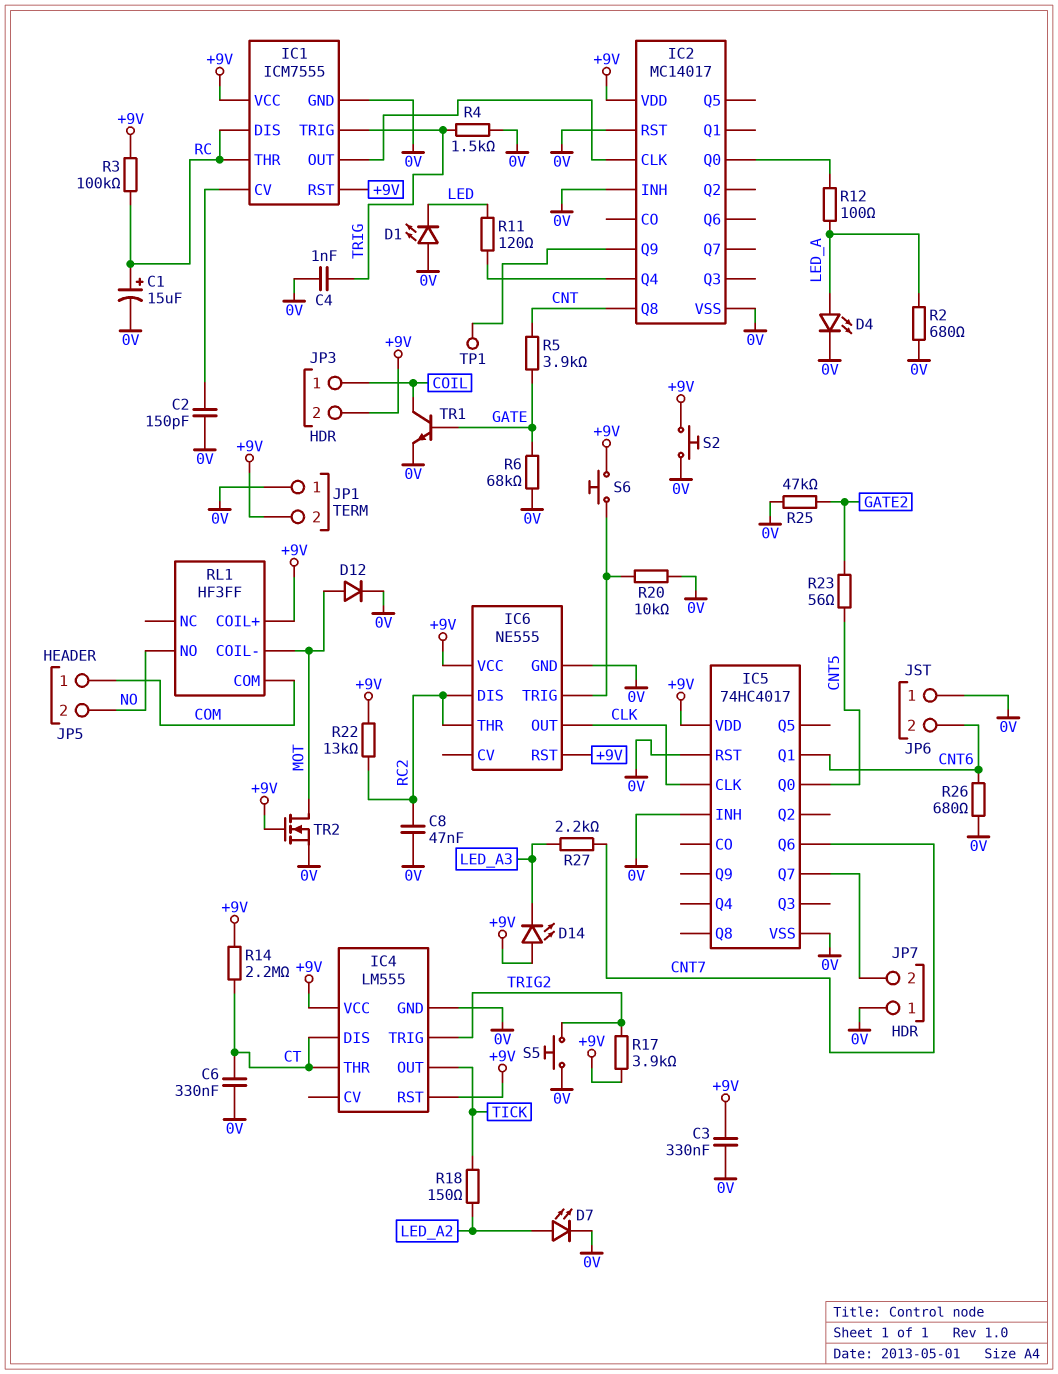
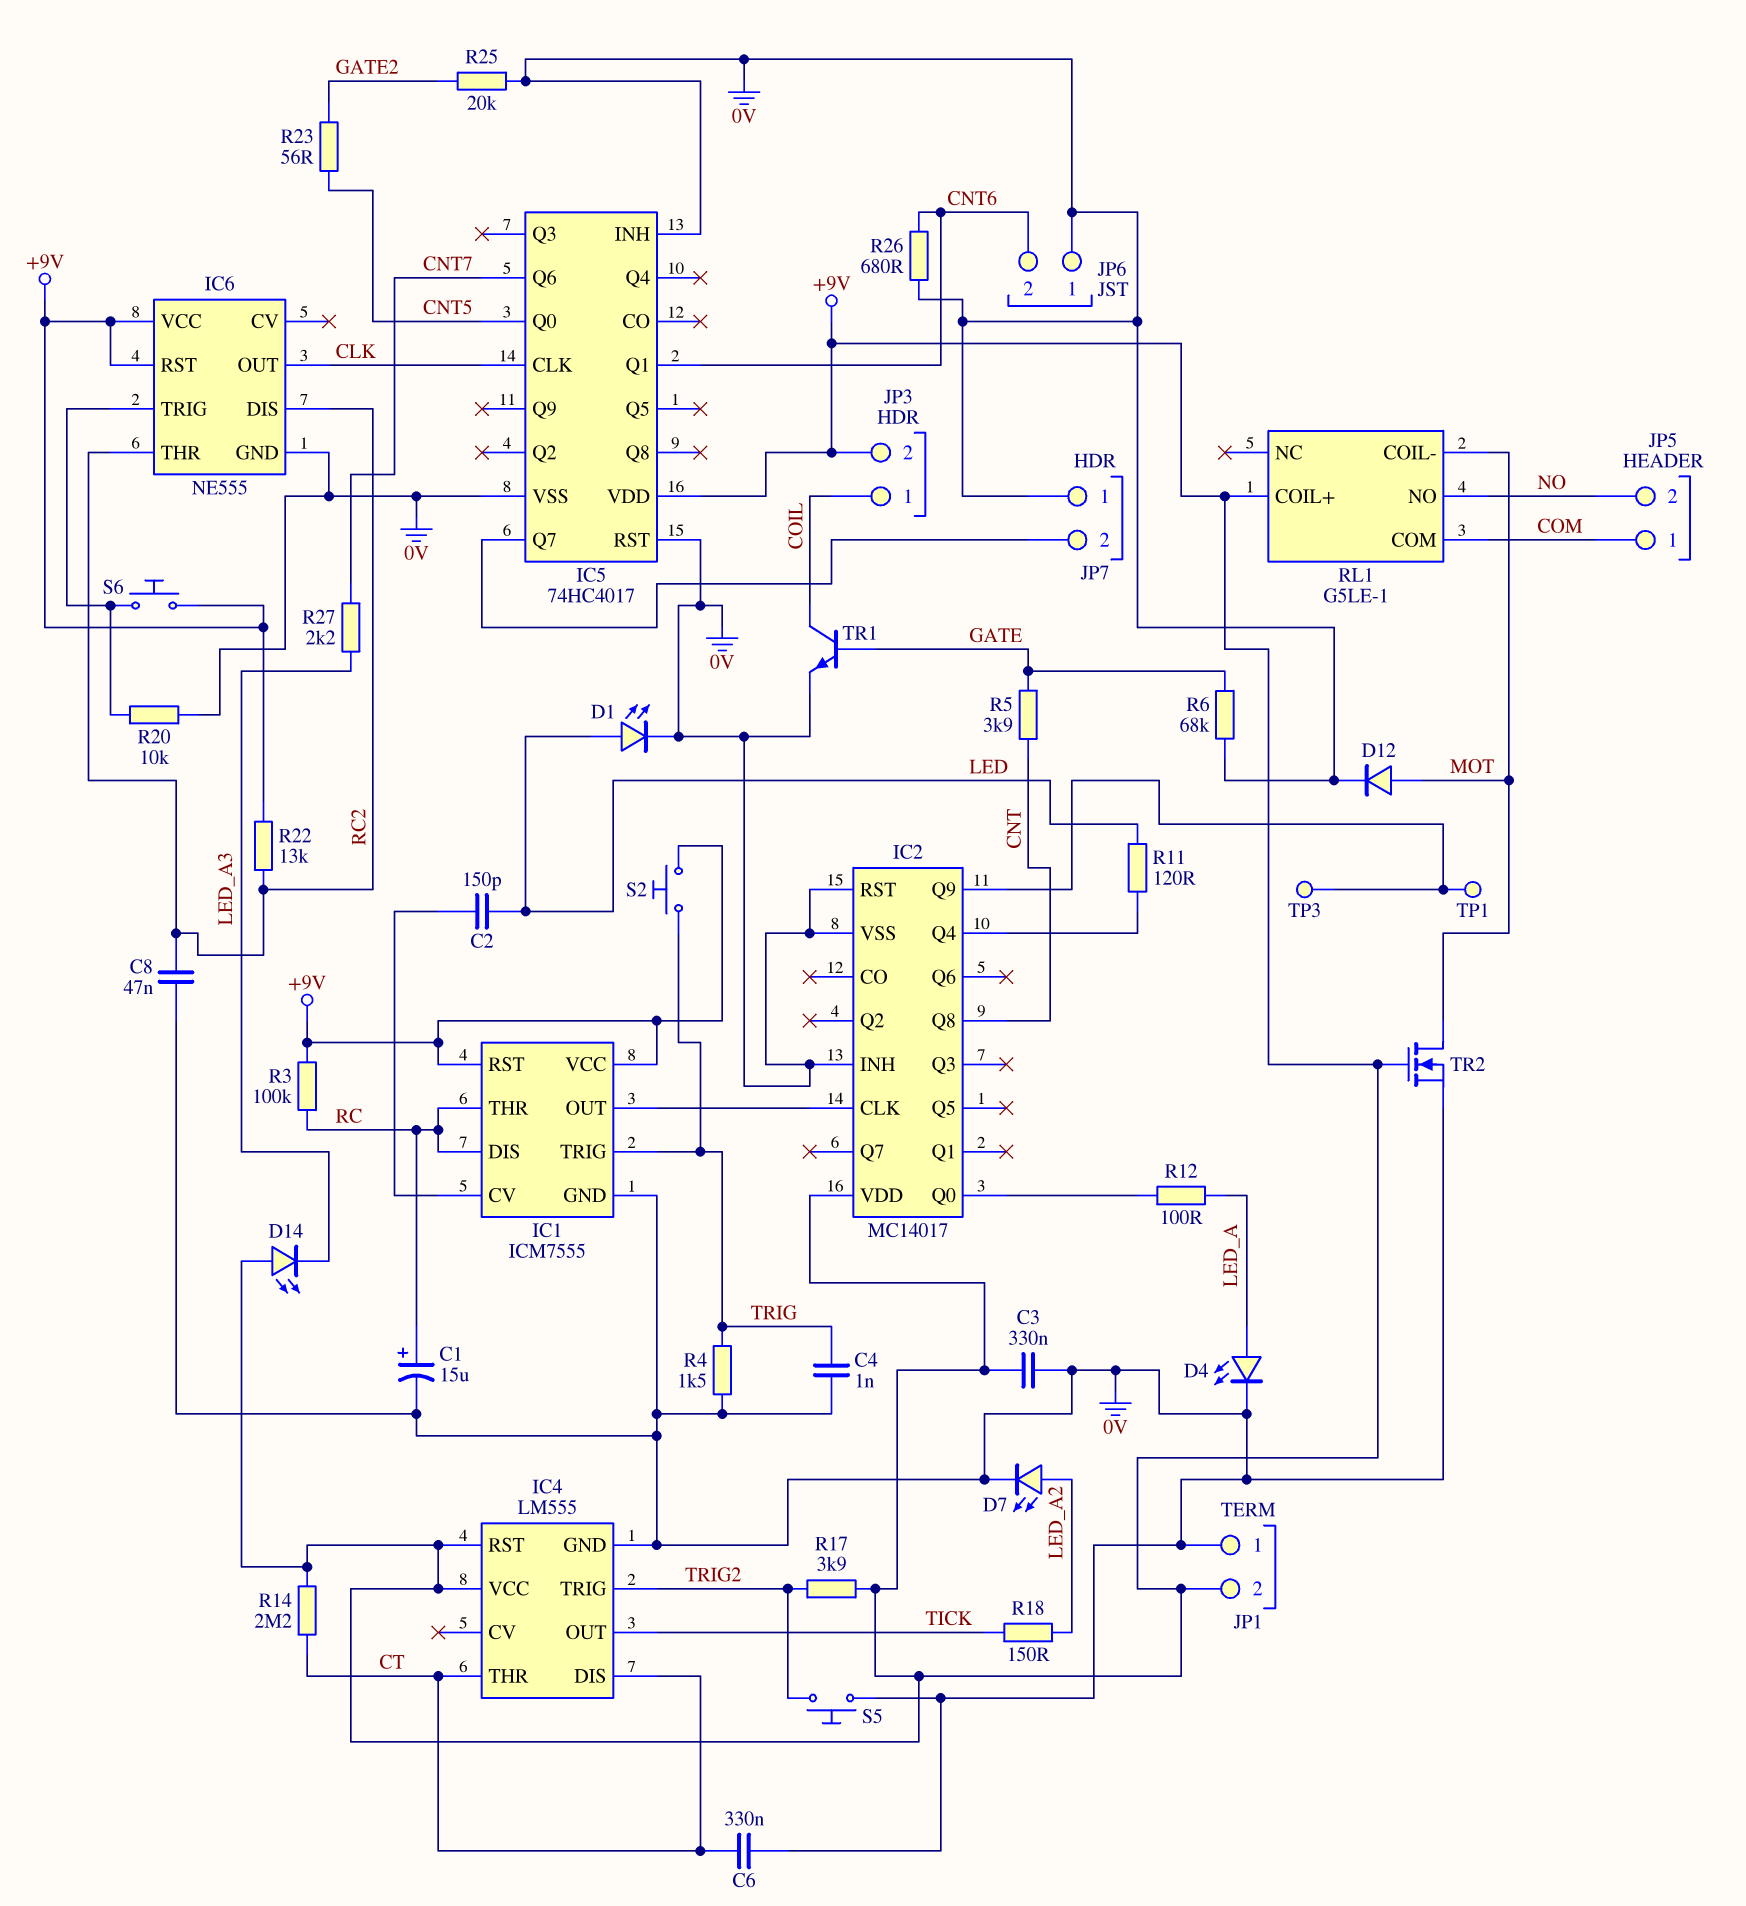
C2: 150pF (0V, IC1/CV) -> 150pF (IC1/CV, LED)
D1: LED (A 0V, K LED) -> LED (A LED, K 0V)
R2: 680 (0V, LED_A) -> none
R25: 47k (0V, GATE2) -> 20k (0V, GATE2)
RL1: HF3FF -> G5LE-1
S2: button (+9V, 0V) -> button (+9V, TRIG)
TP3: none -> test point (IC2/Q9)

